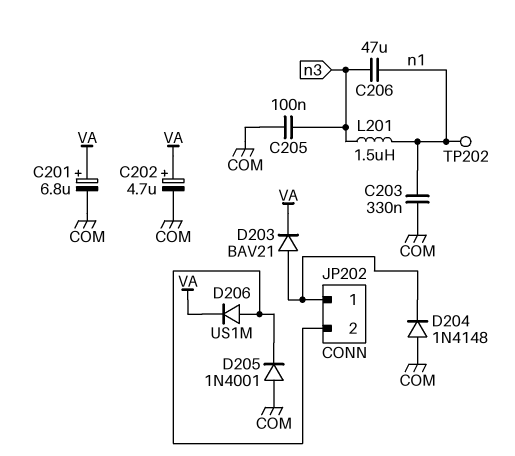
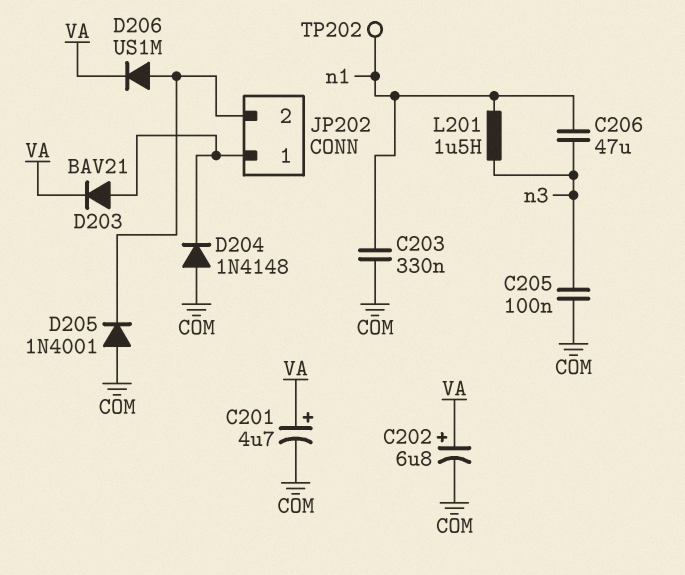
C201: 6.8uF (plus VA, minus COM) -> 4.7uF (plus VA, minus COM)
C202: 4.7uF (plus VA, minus COM) -> 6.8uF (plus VA, minus COM)

